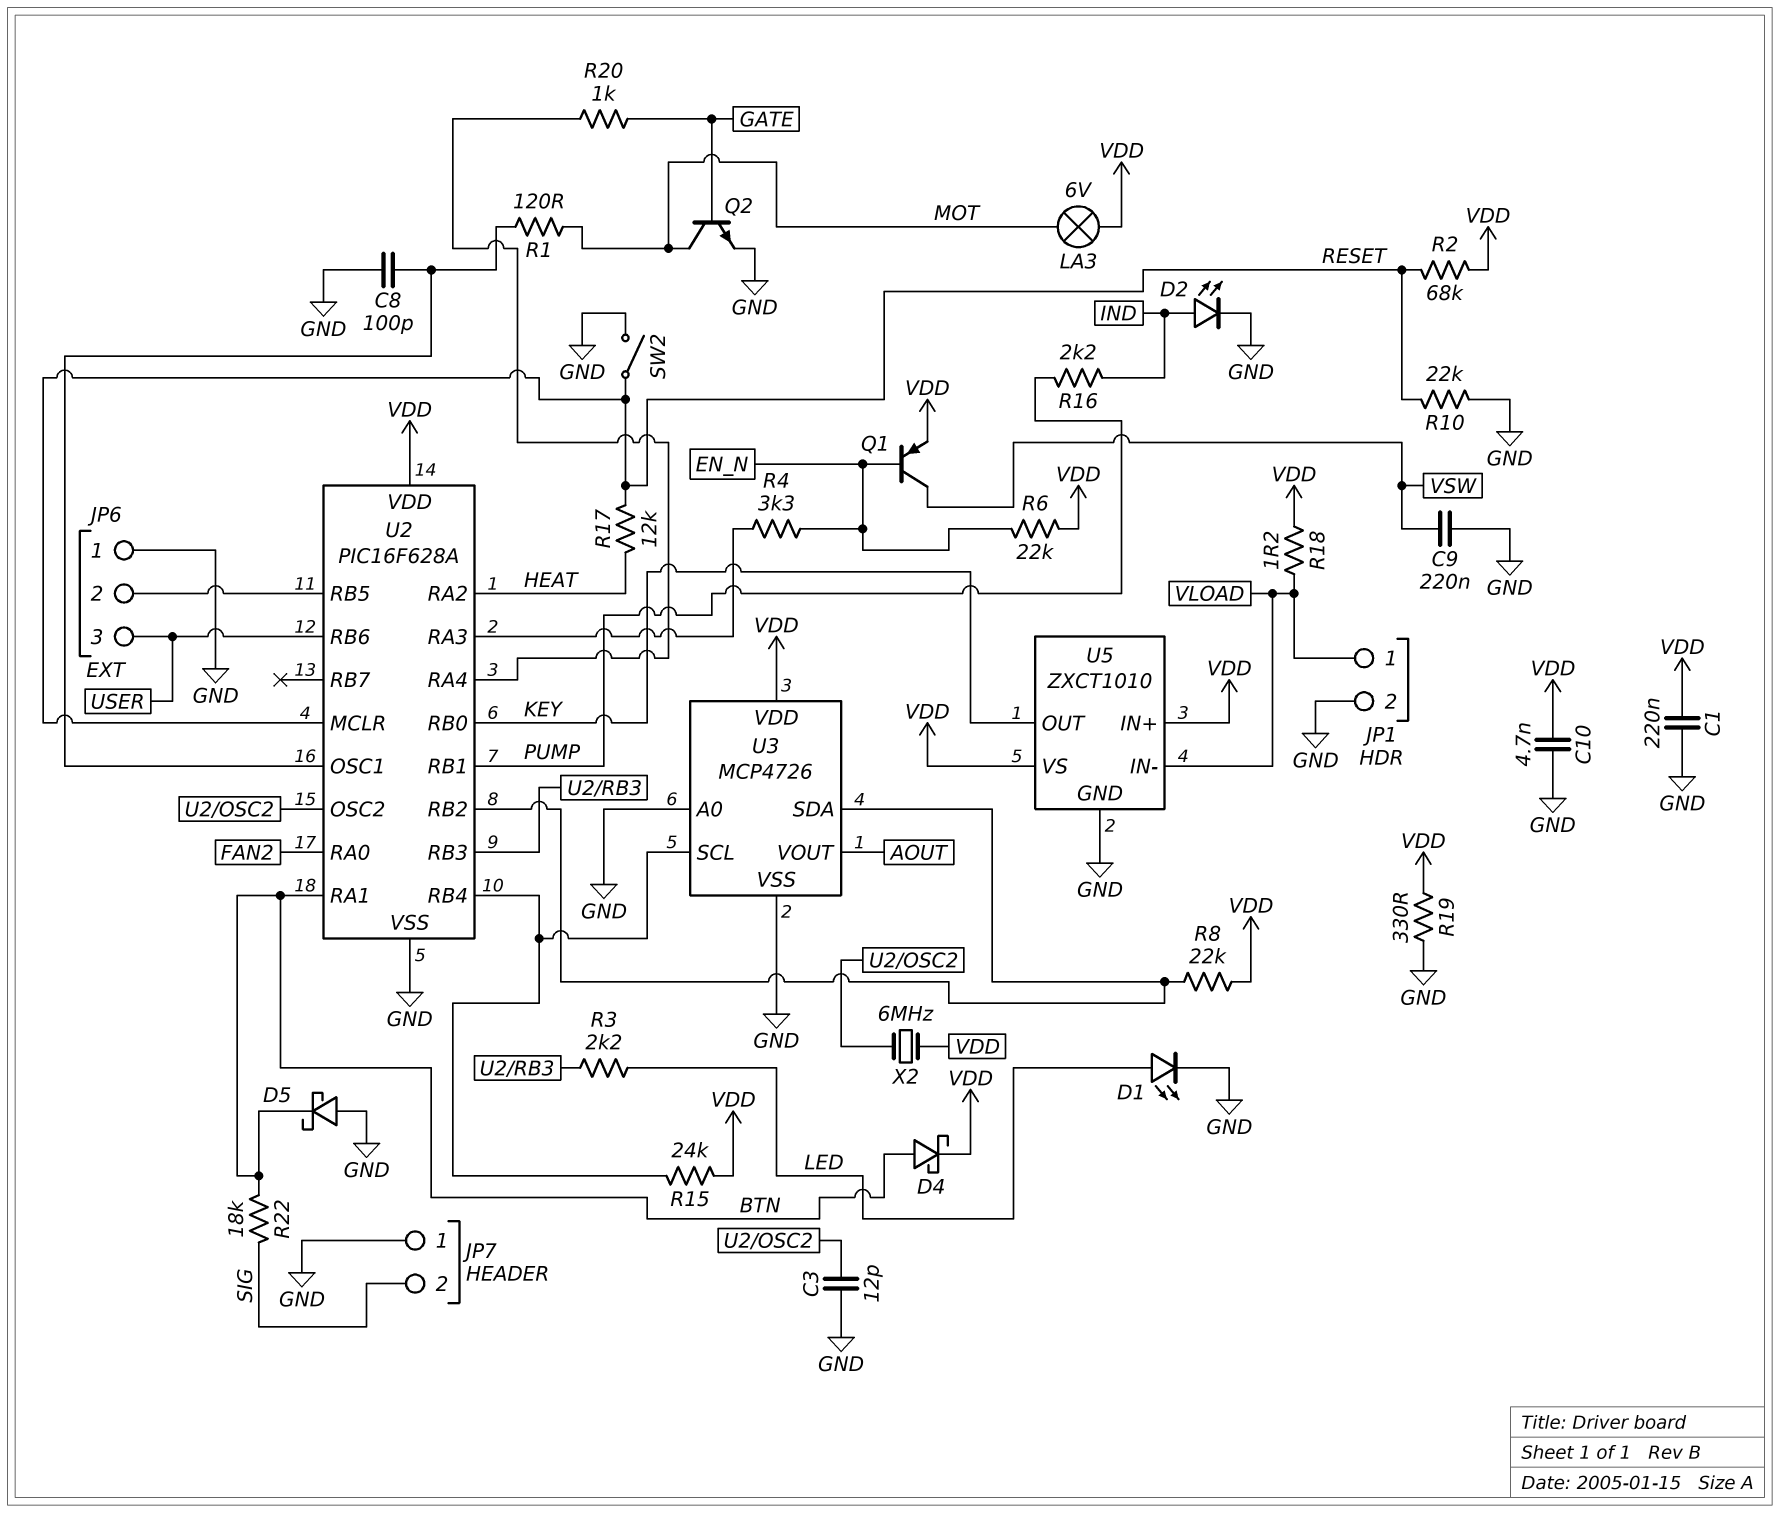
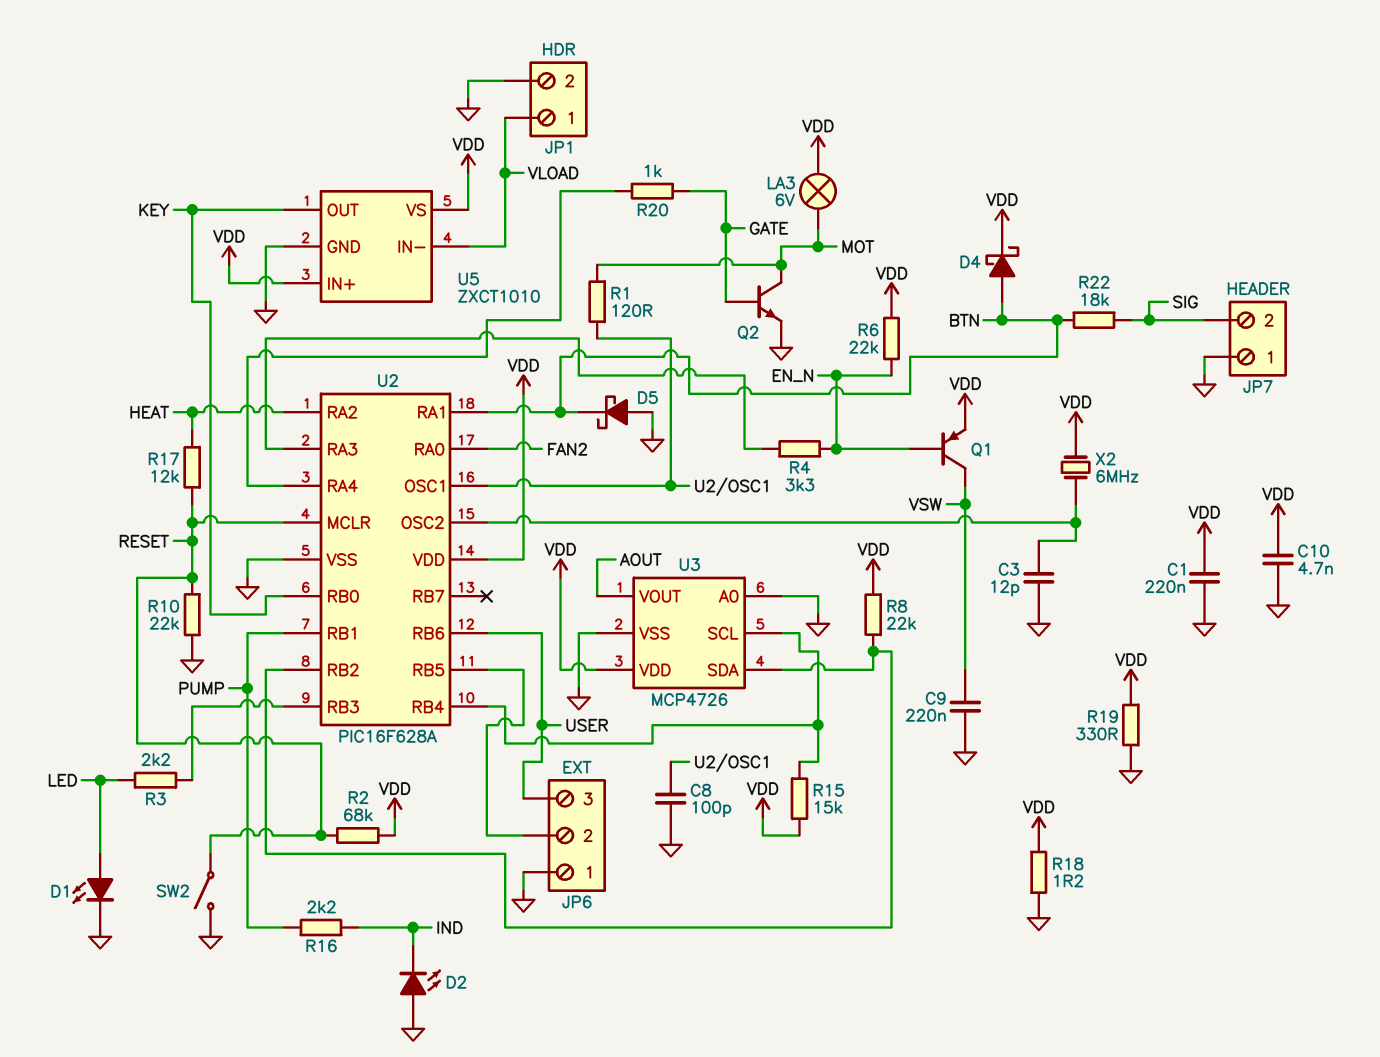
D2: LED (A IND, K GND) -> LED (A GND, K IND)
R15: 24k (U2/RB4, VDD) -> 15k (U2/RB4, VDD)
R18: 1.2 (VDD, VLOAD) -> 1.2 (GND, VDD)

